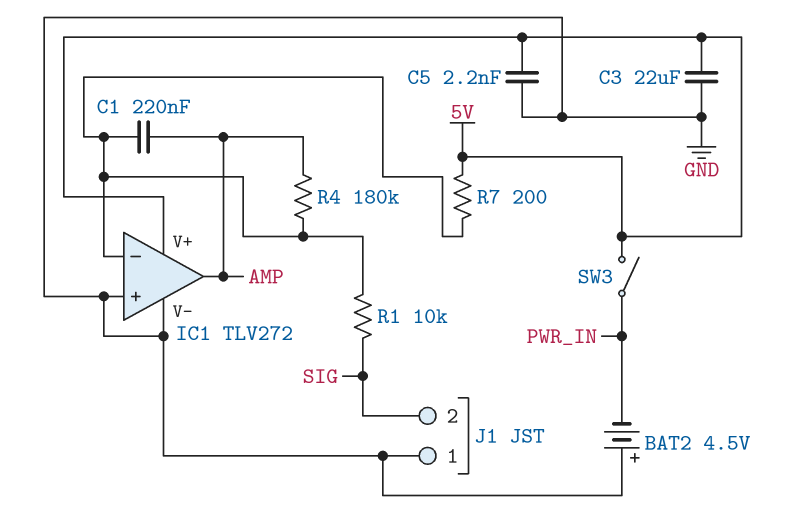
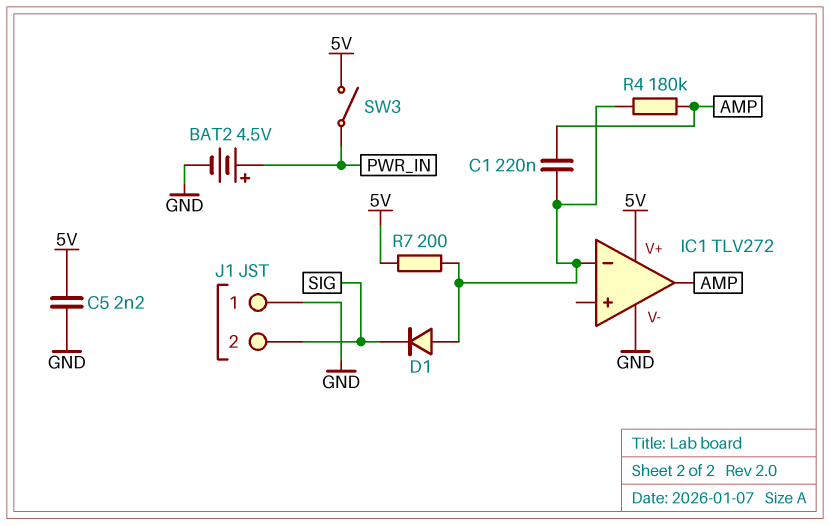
BAT2: 4.5V (plus GND, minus PWR_IN) -> 4.5V (plus PWR_IN, minus GND)
C3: 22uF (5V, GND) -> none
D1: none -> diode (A IC1/in-, K SIG)
IC1 pin in+: GND -> none
R1: 10k (IC1/in-, SIG) -> none

